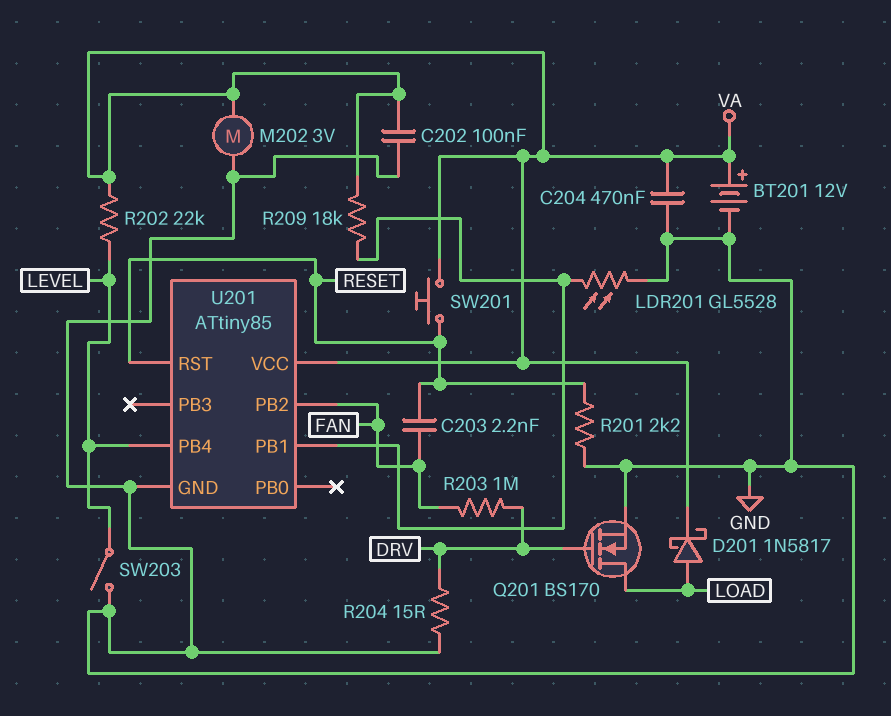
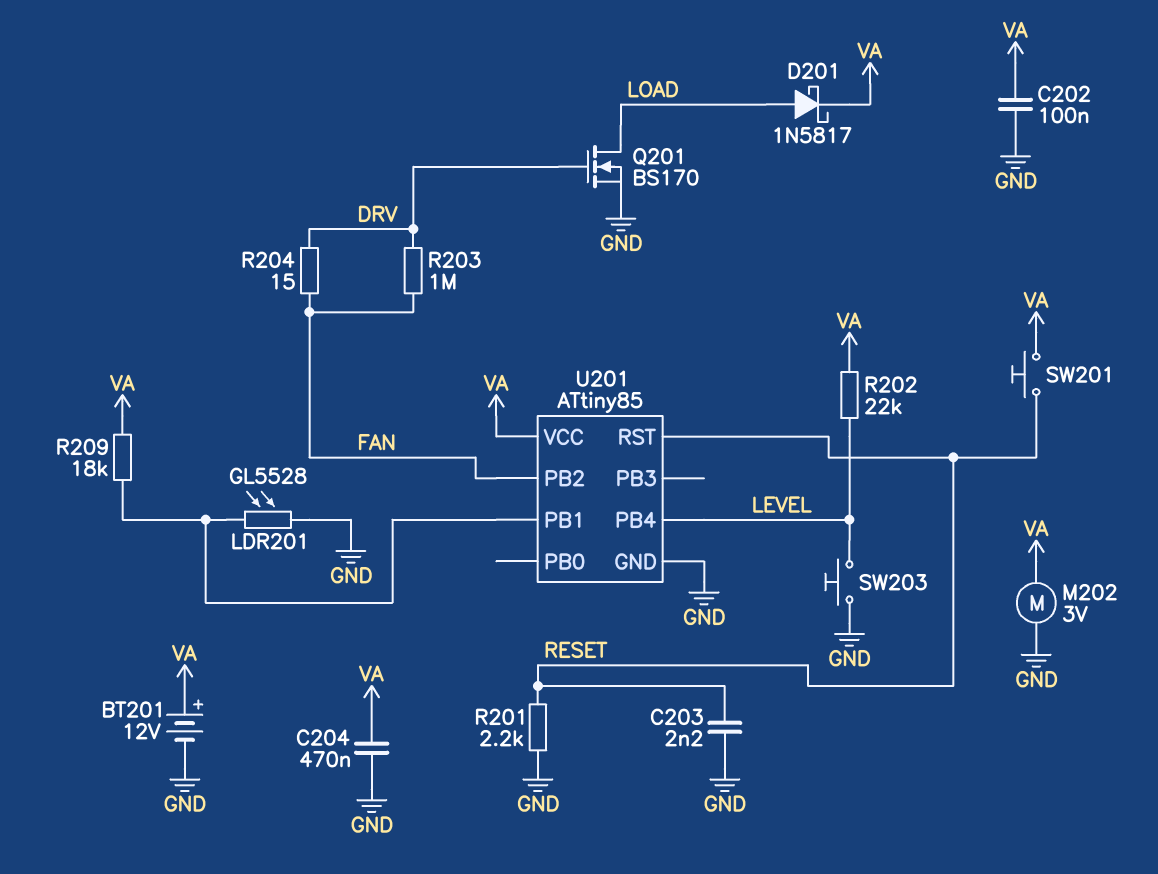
C203: 2.2nF (FAN, RESET) -> 2.2nF (GND, RESET)
R204: 15 (DRV, GND) -> 15 (DRV, FAN)
SW203: switch (GND, LEVEL) -> button (GND, LEVEL)

